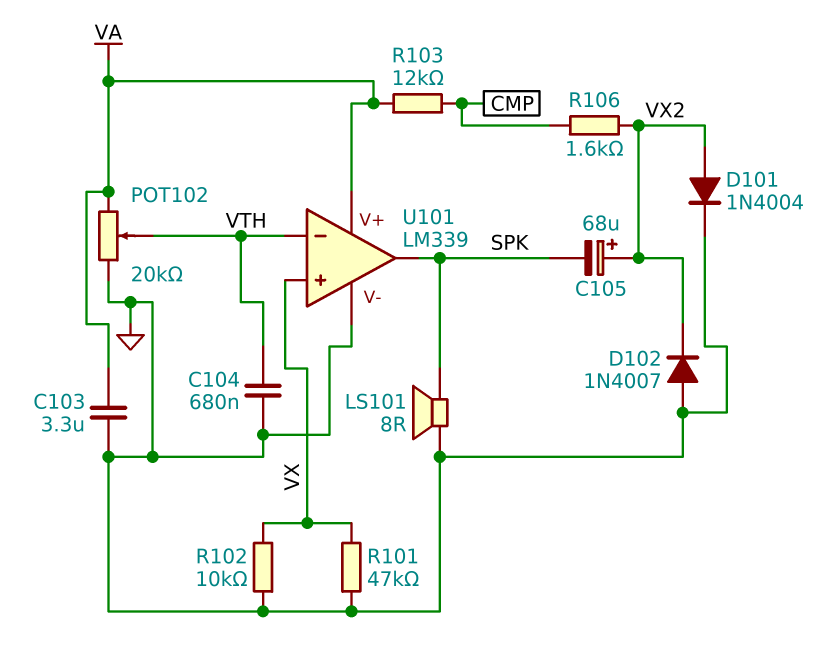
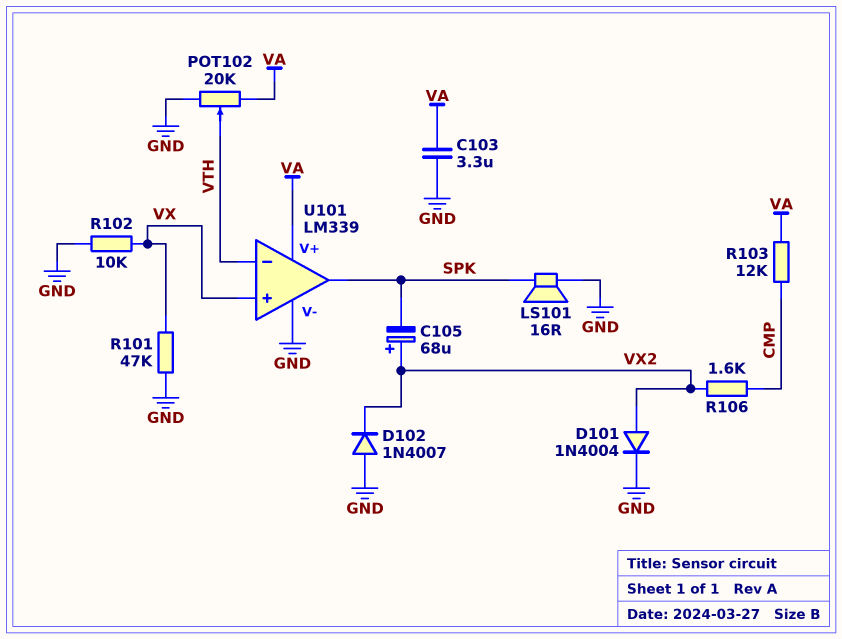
C104: 680nF (GND, VTH) -> none
LS101: speaker 8R (GND, SPK) -> speaker 16R (GND, SPK)

